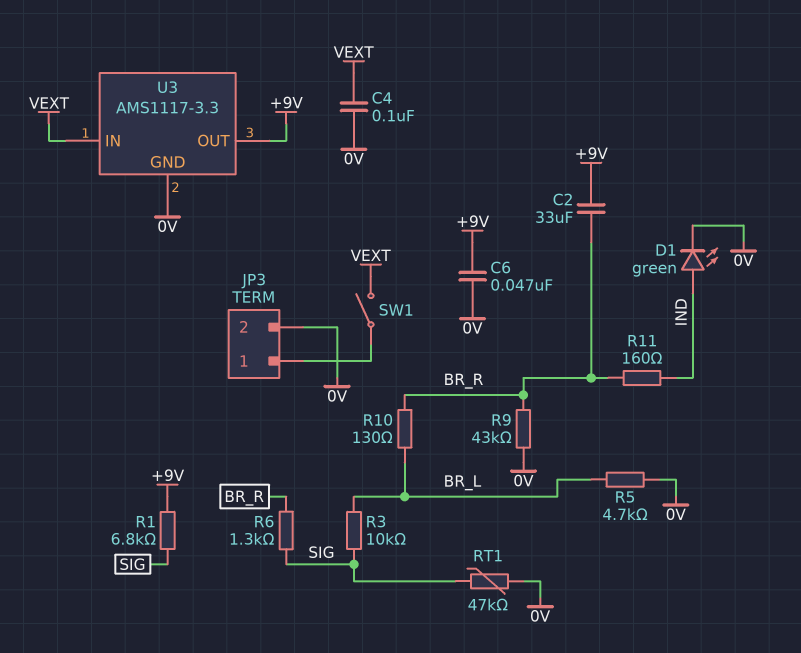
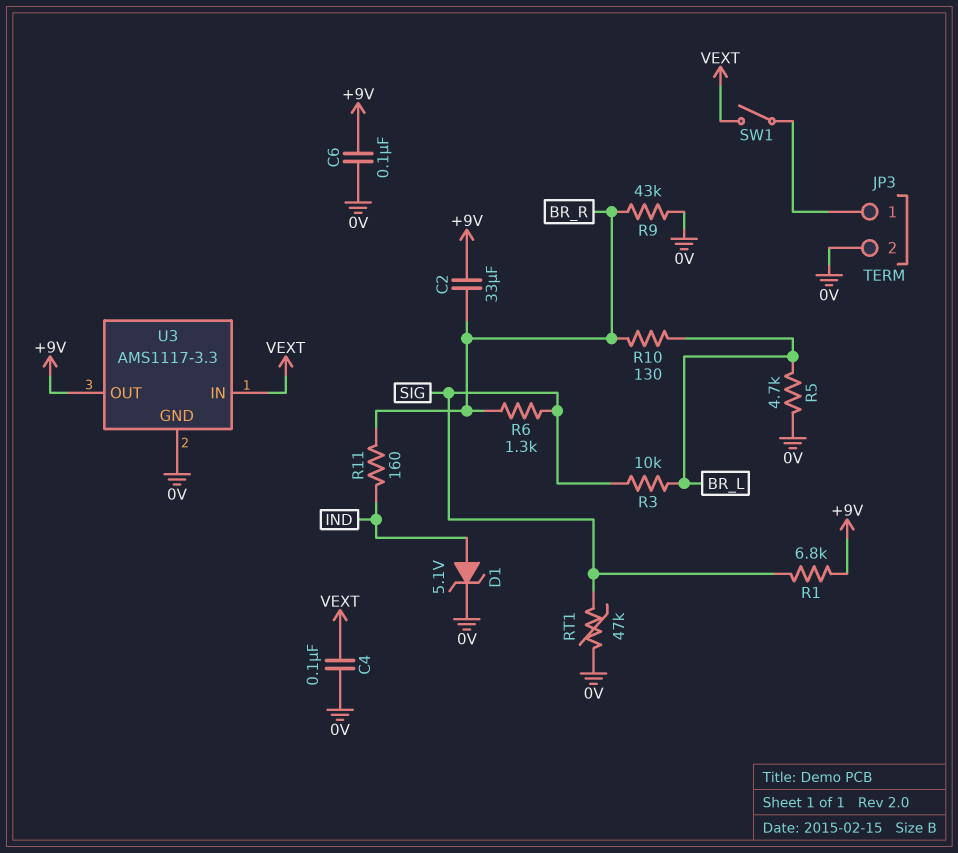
C6: 47nF (+9V, 0V) -> 100nF (+9V, 0V)
D1: LED green (A IND, K 0V) -> zener 5.1V (A IND, K 0V)

